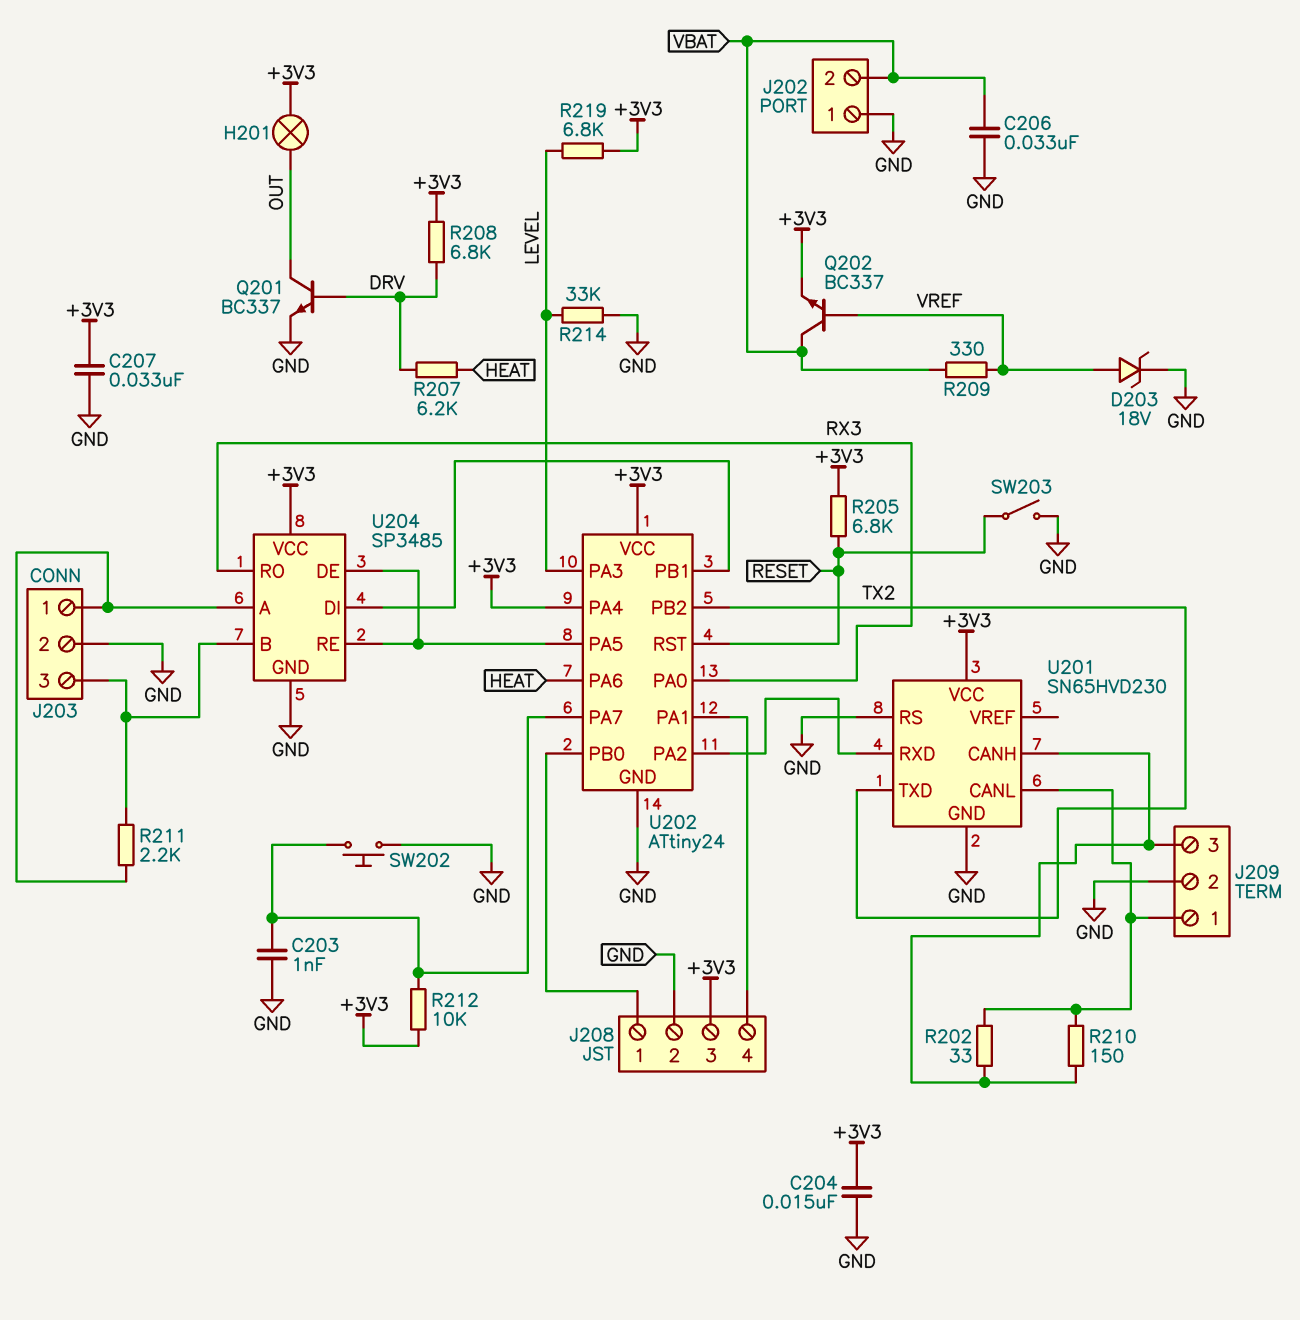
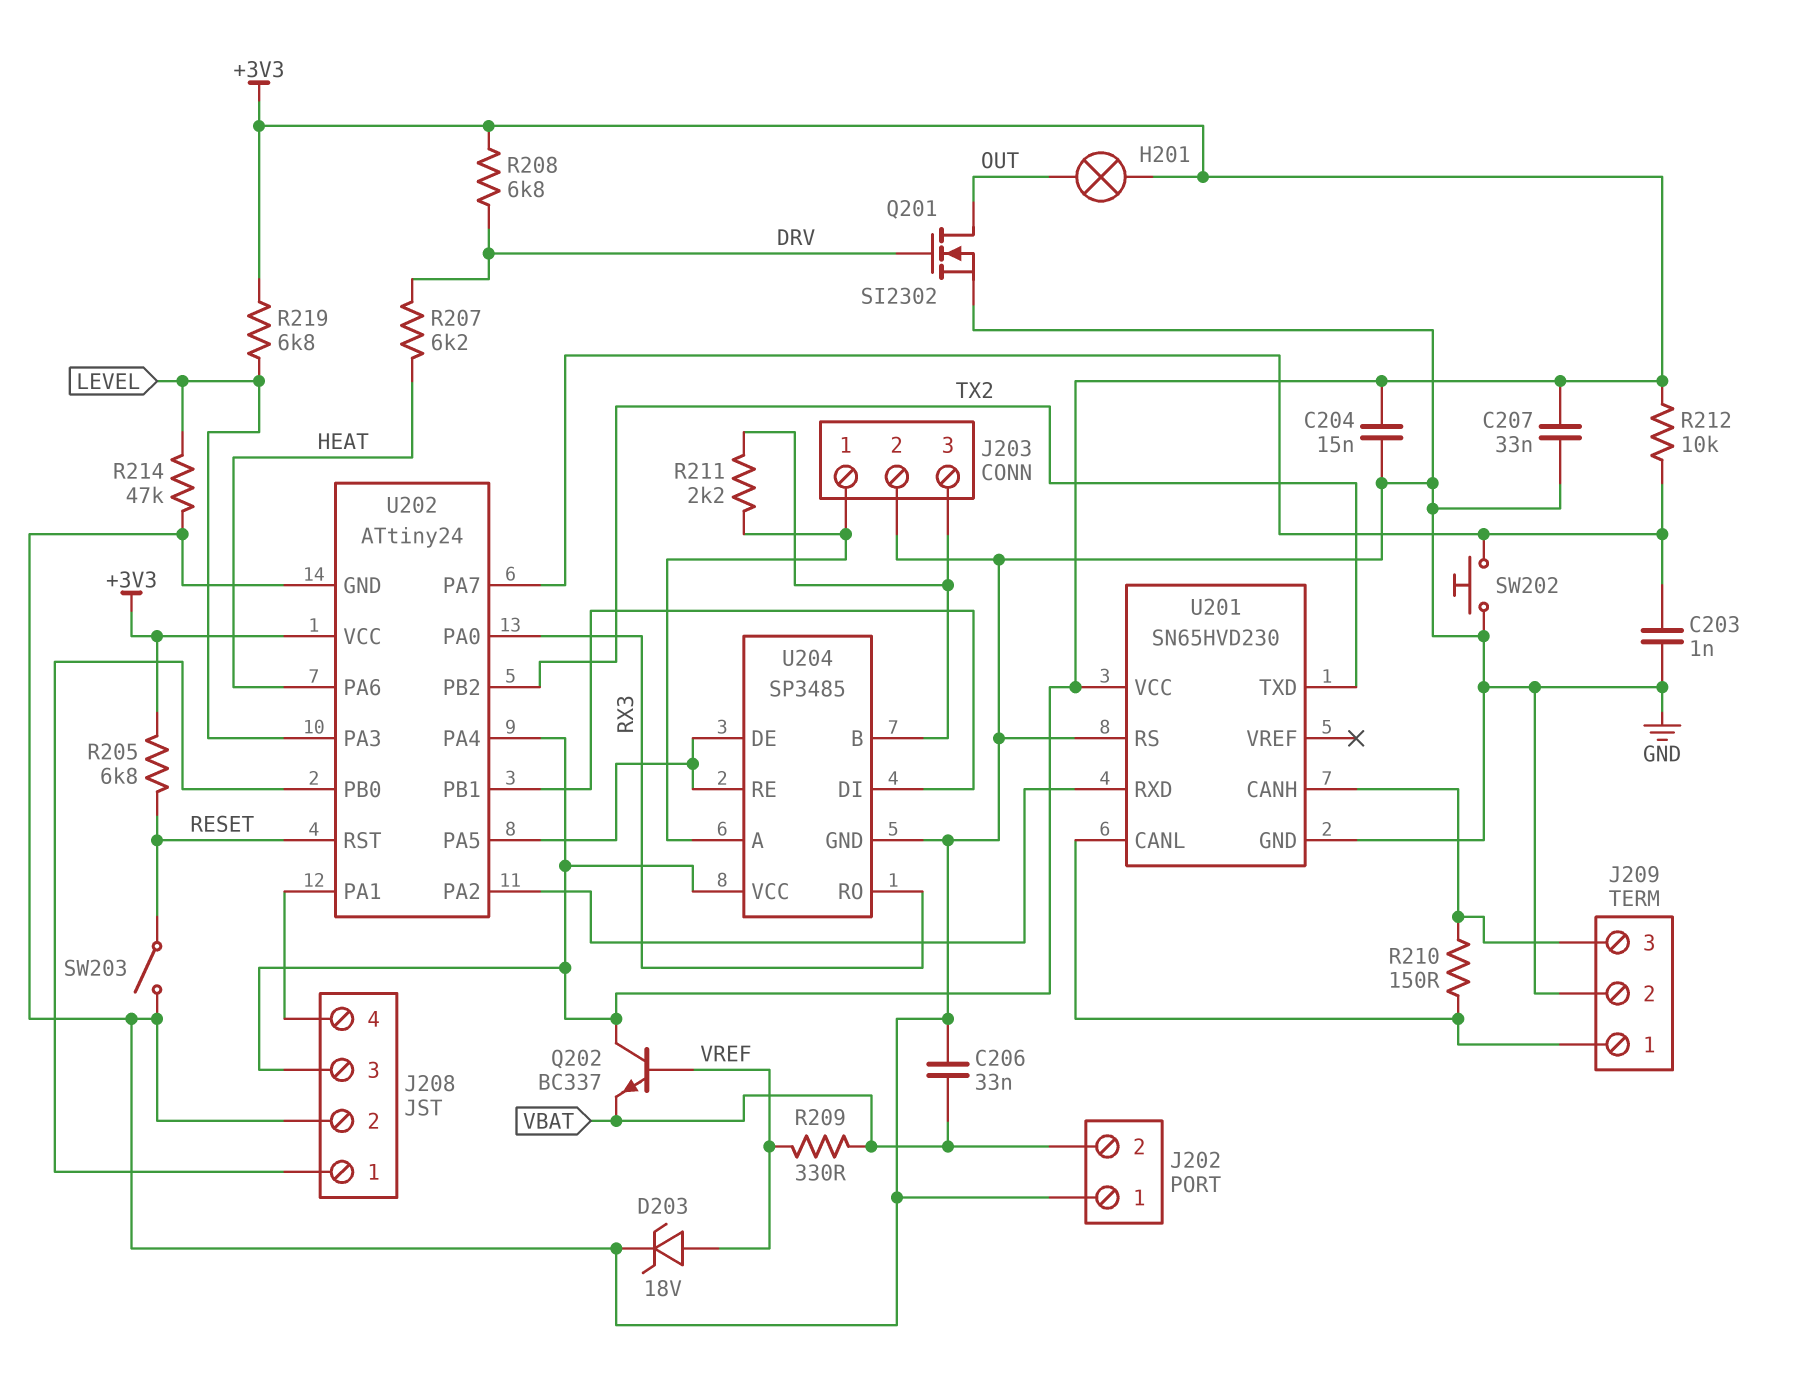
Q201: NPN BC337 (B DRV, C OUT, E GND) -> NMOS SI2302 (G DRV, D OUT, S GND)
Q202: NPN BC337 (B VREF, C VBAT, E +3V3) -> NPN BC337 (B VREF, C +3V3, E VBAT)
R202: 33 (J209/1, J209/3) -> none
R214: 33k (GND, LEVEL) -> 47k (GND, LEVEL)

